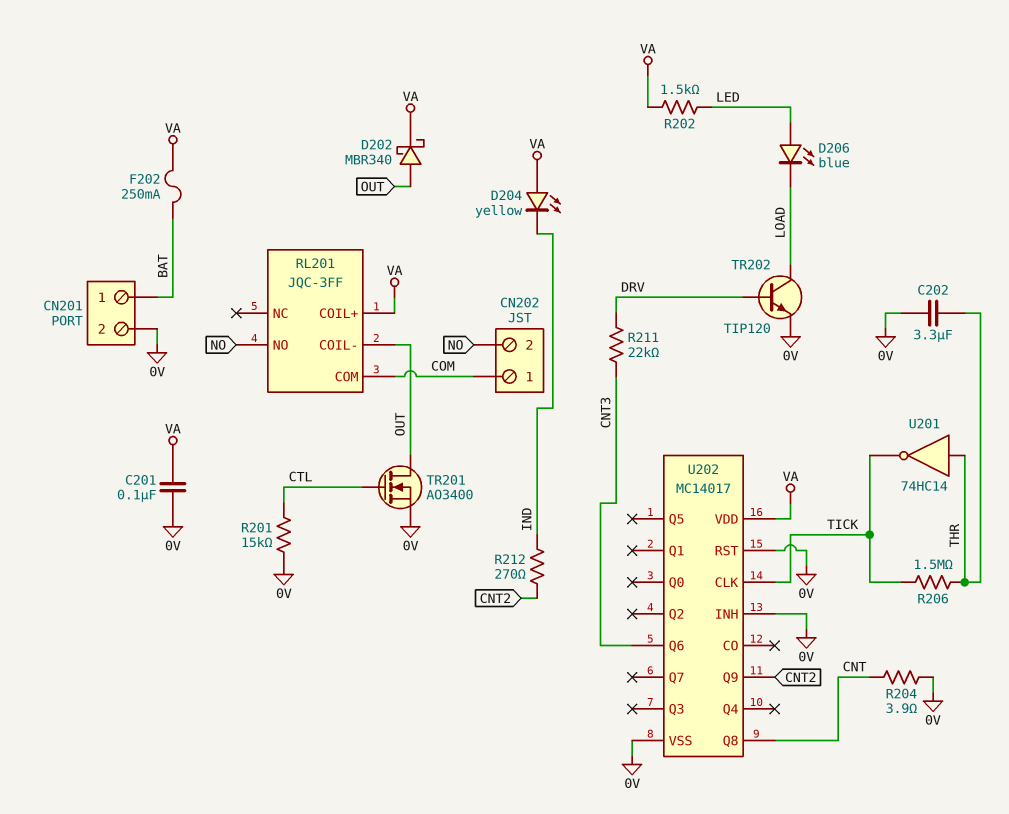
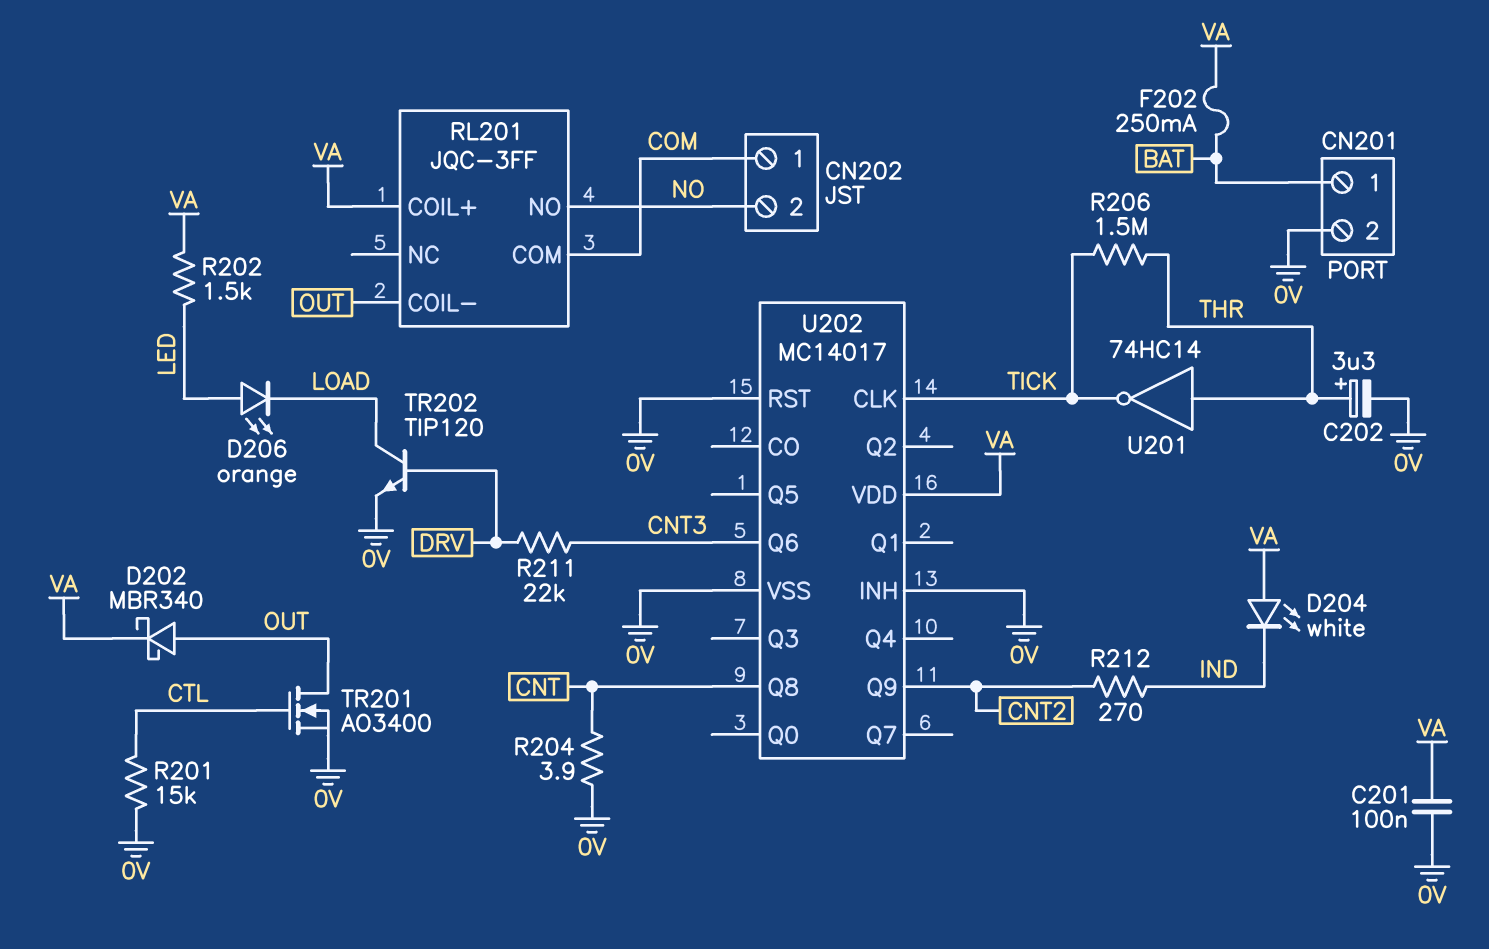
C202: 3.3uF (0V, THR) -> 3.3uF (plus THR, minus 0V)
D204: LED yellow (A VA, K IND) -> LED white (A VA, K IND)
D206: LED blue (A LED, K LOAD) -> LED orange (A LED, K LOAD)

